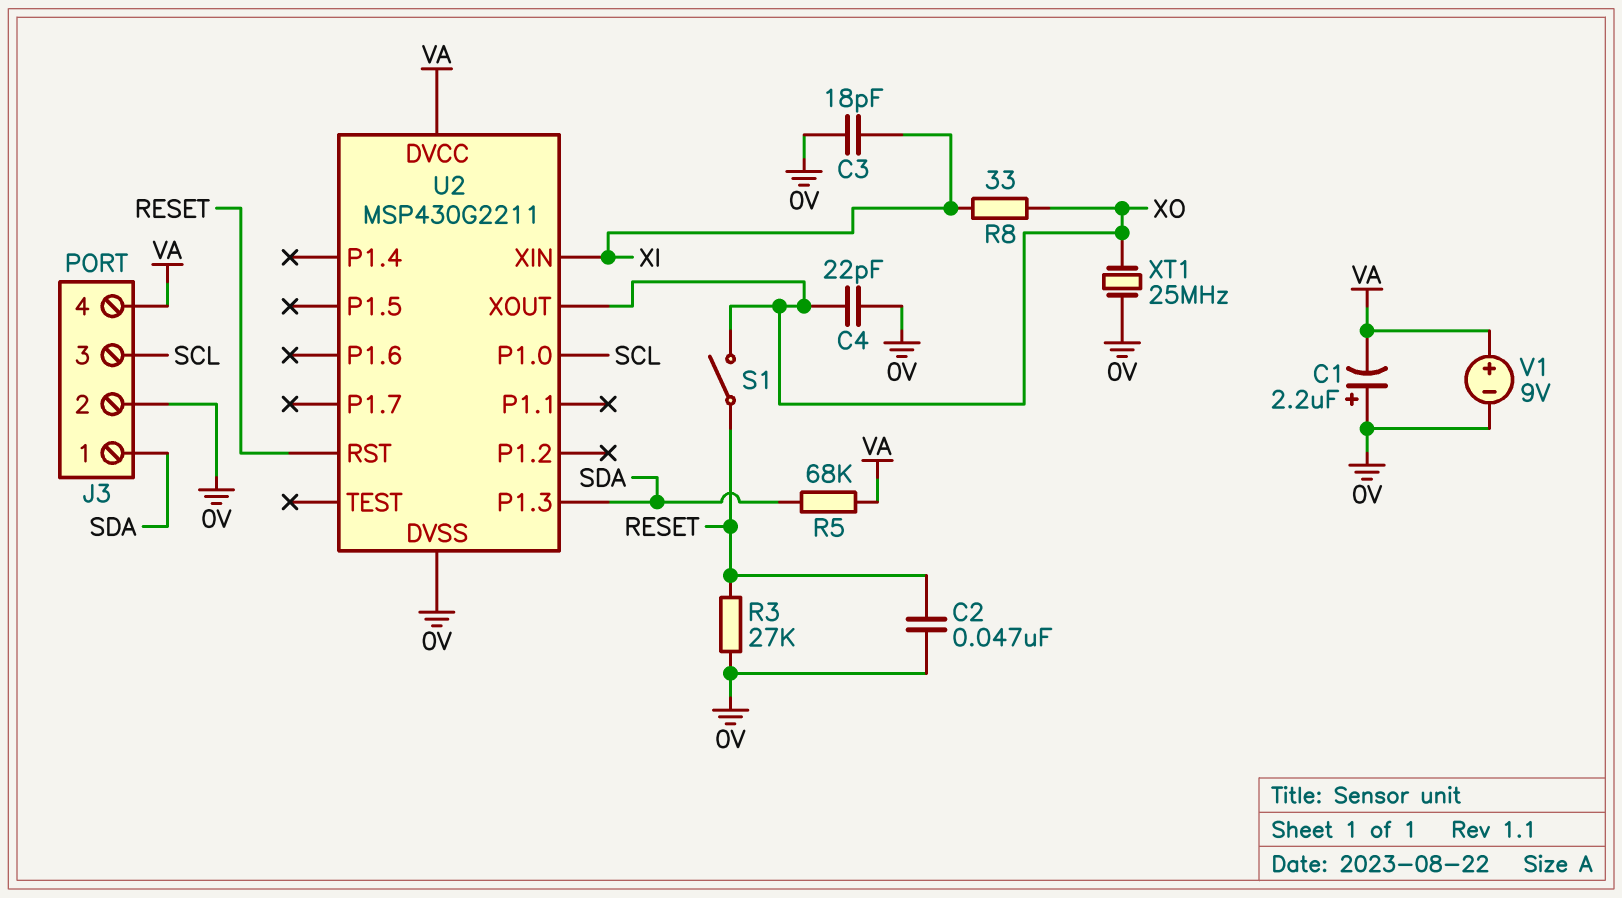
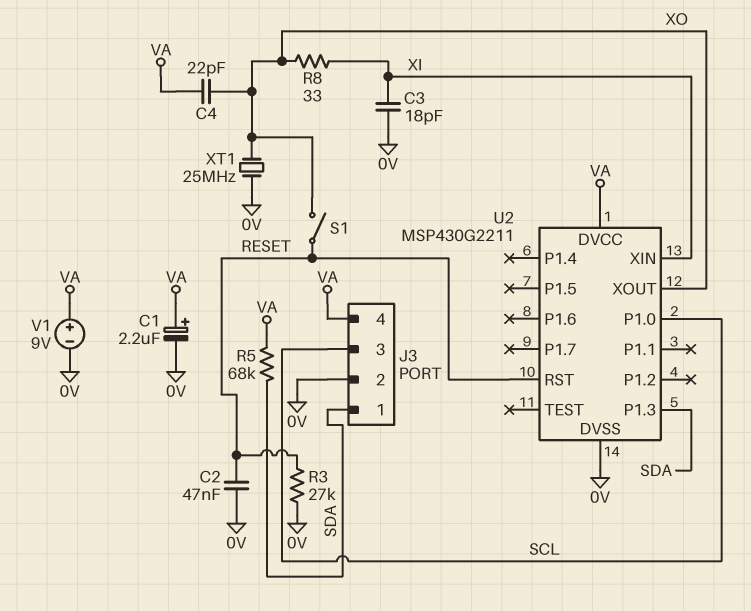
C1: 2.2uF (plus 0V, minus VA) -> 2.2uF (plus VA, minus 0V)
C4: 22pF (0V, XO) -> 22pF (VA, XO)

